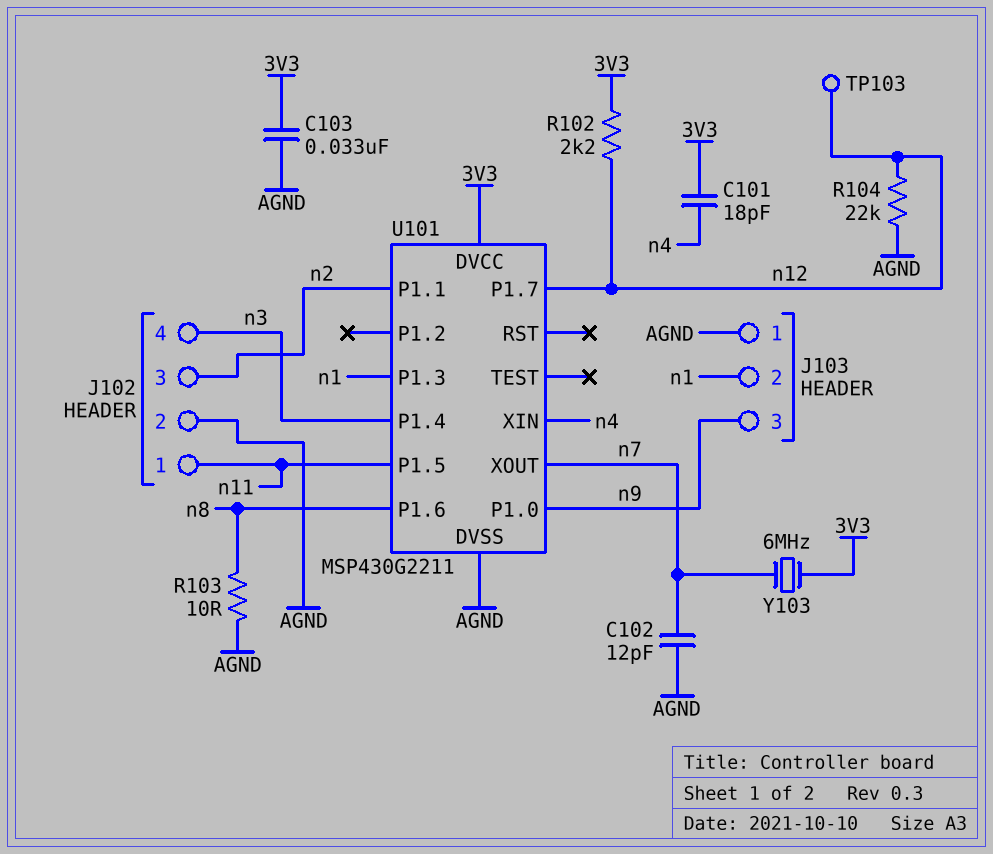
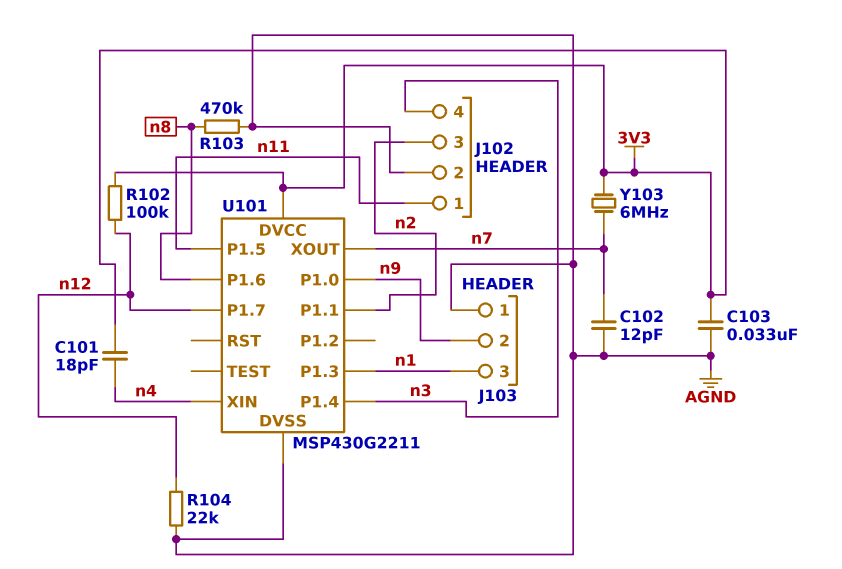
J103 pin 2: n1 -> n9
J103 pin 3: n9 -> n1
R102: 2.2k (3V3, n12) -> 100k (3V3, n12)
R103: 10 (AGND, n8) -> 470k (AGND, n8)
TP103: test point (n12) -> none

